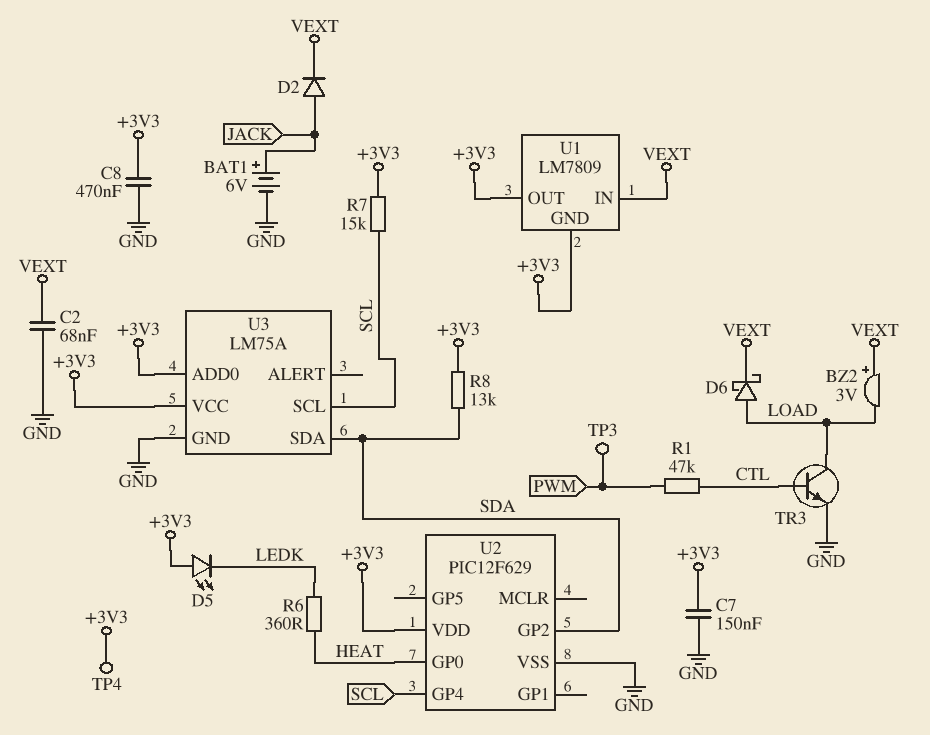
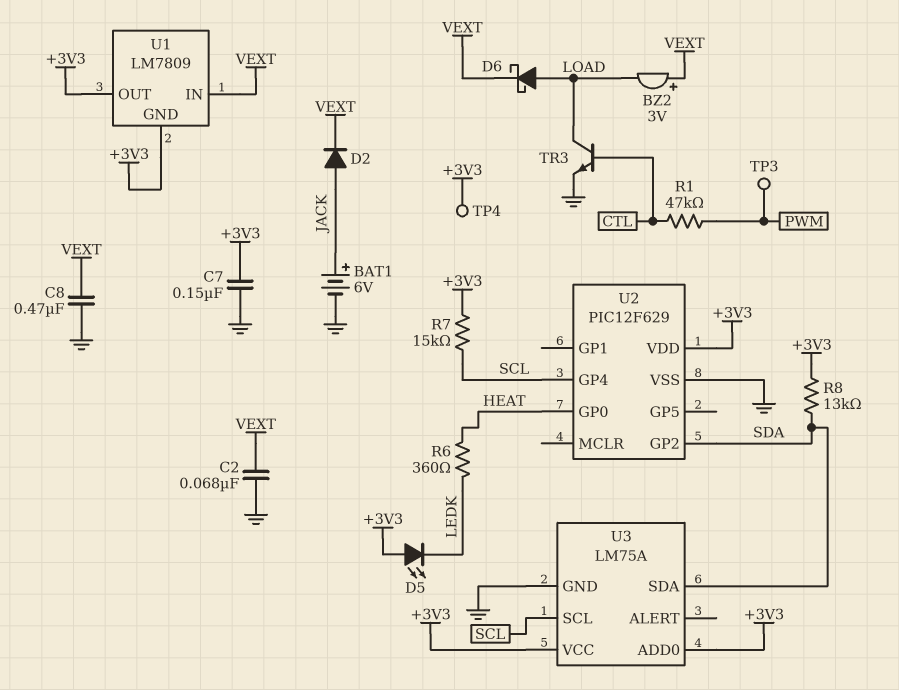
C8: 470nF (+3V3, GND) -> 470nF (GND, VEXT)

